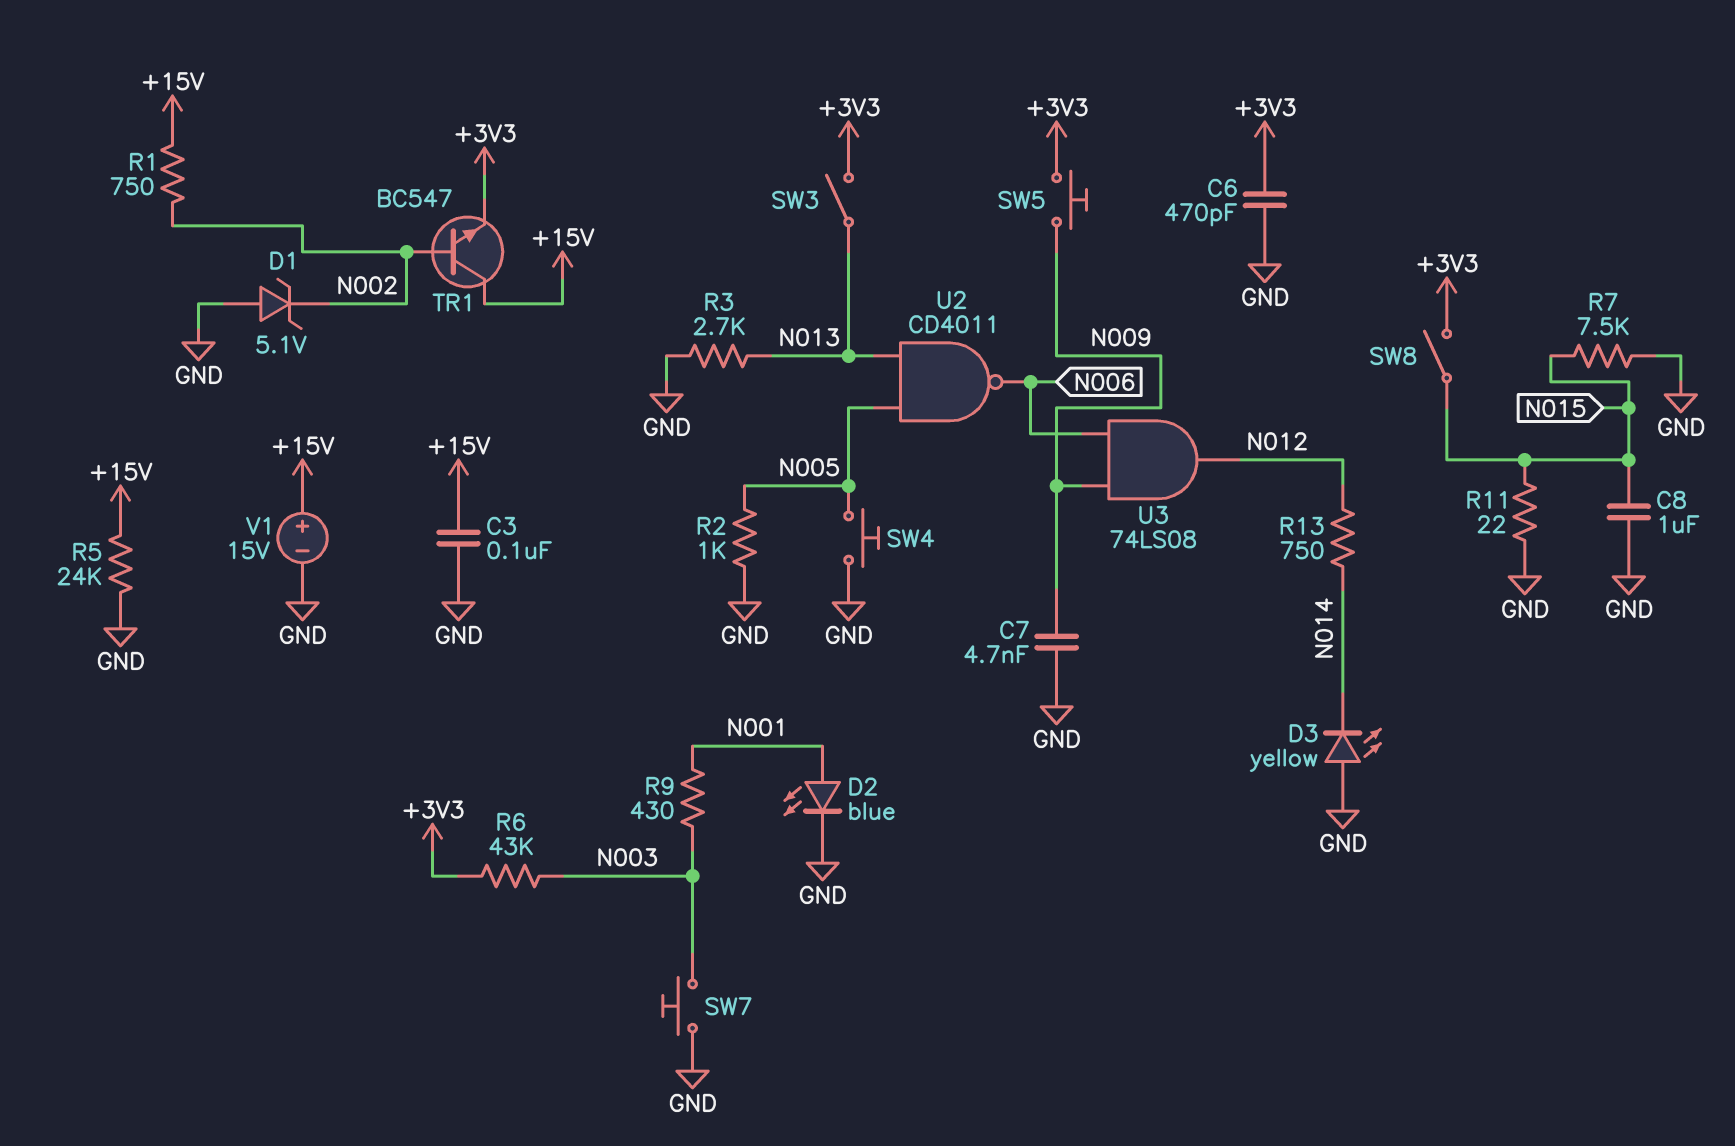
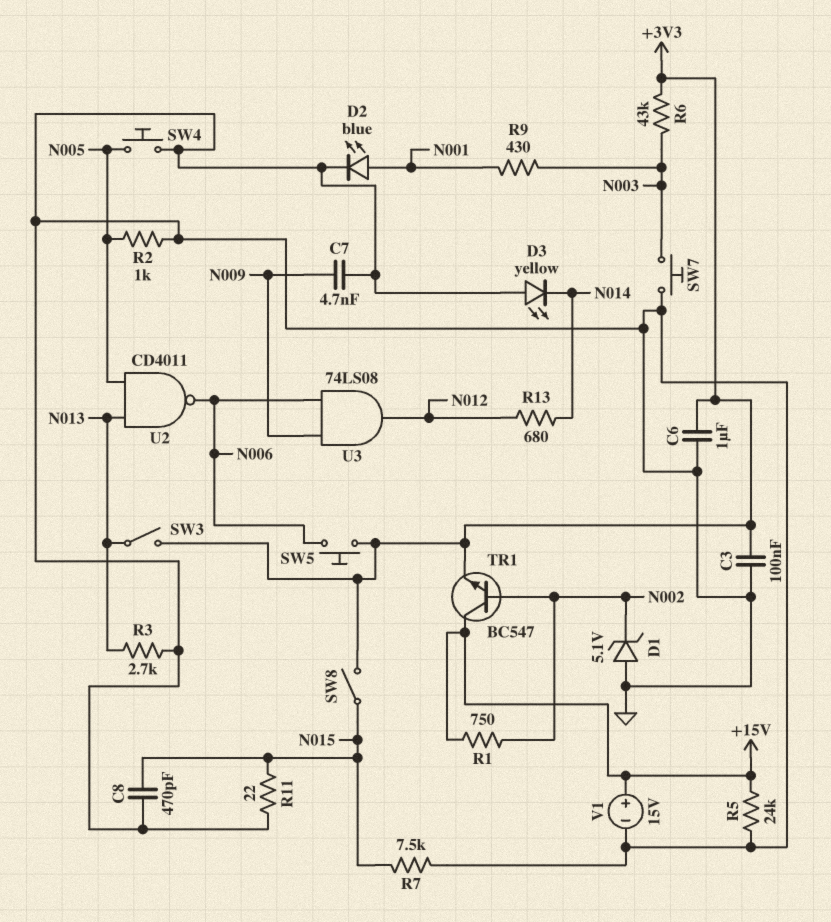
C3: 100nF (+15V, GND) -> 100nF (+3V3, GND)
C6: 470pF (+3V3, GND) -> 1uF (+3V3, GND)
C8: 1uF (GND, N015) -> 470pF (GND, N015)
R13: 750 (N012, N014) -> 680 (N012, N014)
SW5: button (+3V3, N009) -> button (+3V3, N006)

